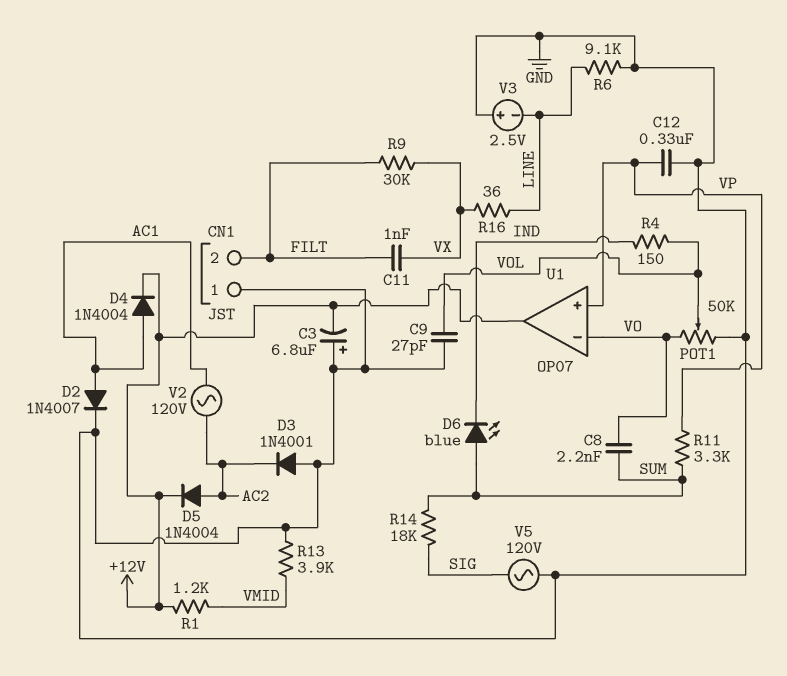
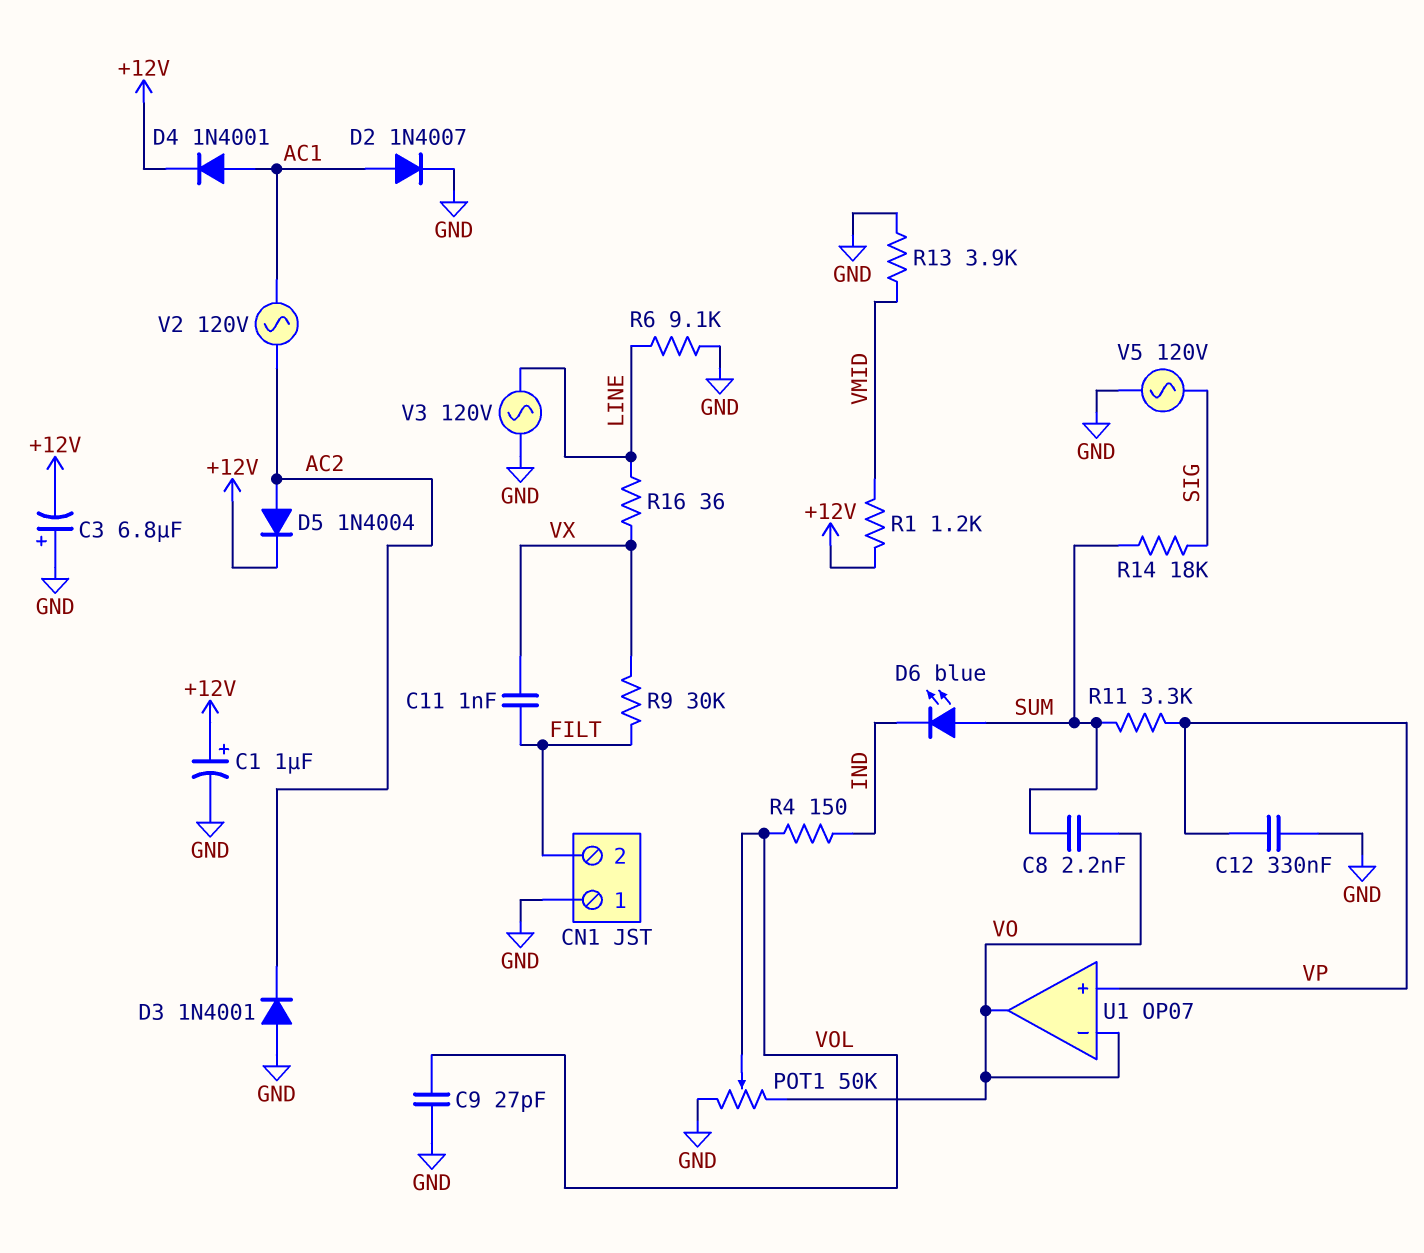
C1: none -> 1uF (plus +12V, minus GND)
D4: diode 1N4004 (A AC1, K +12V) -> diode 1N4001 (A AC1, K +12V)
U1 pin out: +12V -> VO
V3: 2.5V (plus GND, minus LINE) -> AC 120V (GND, LINE)

